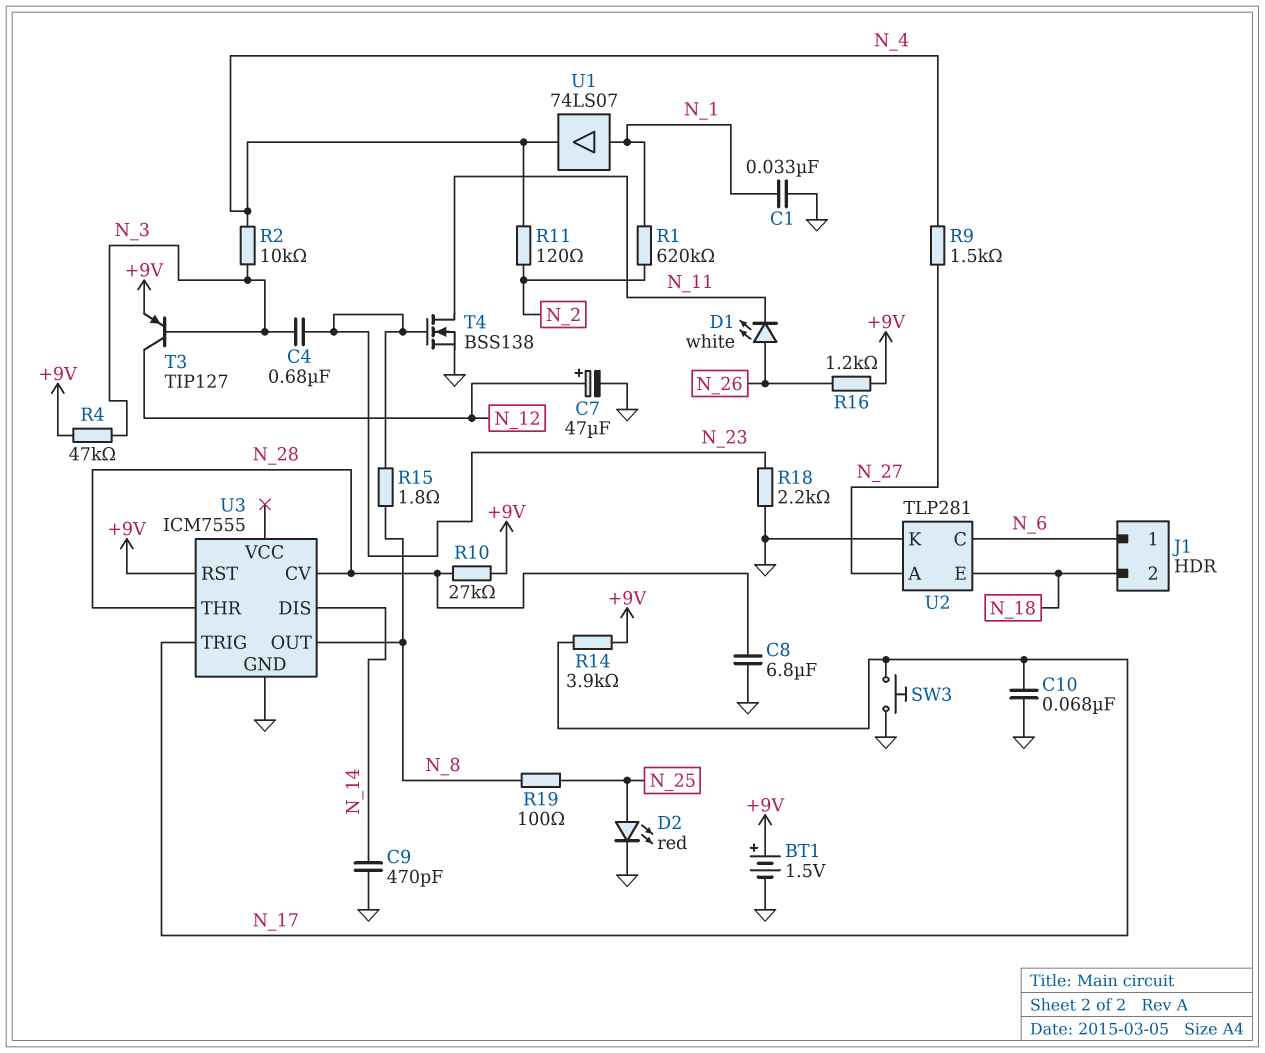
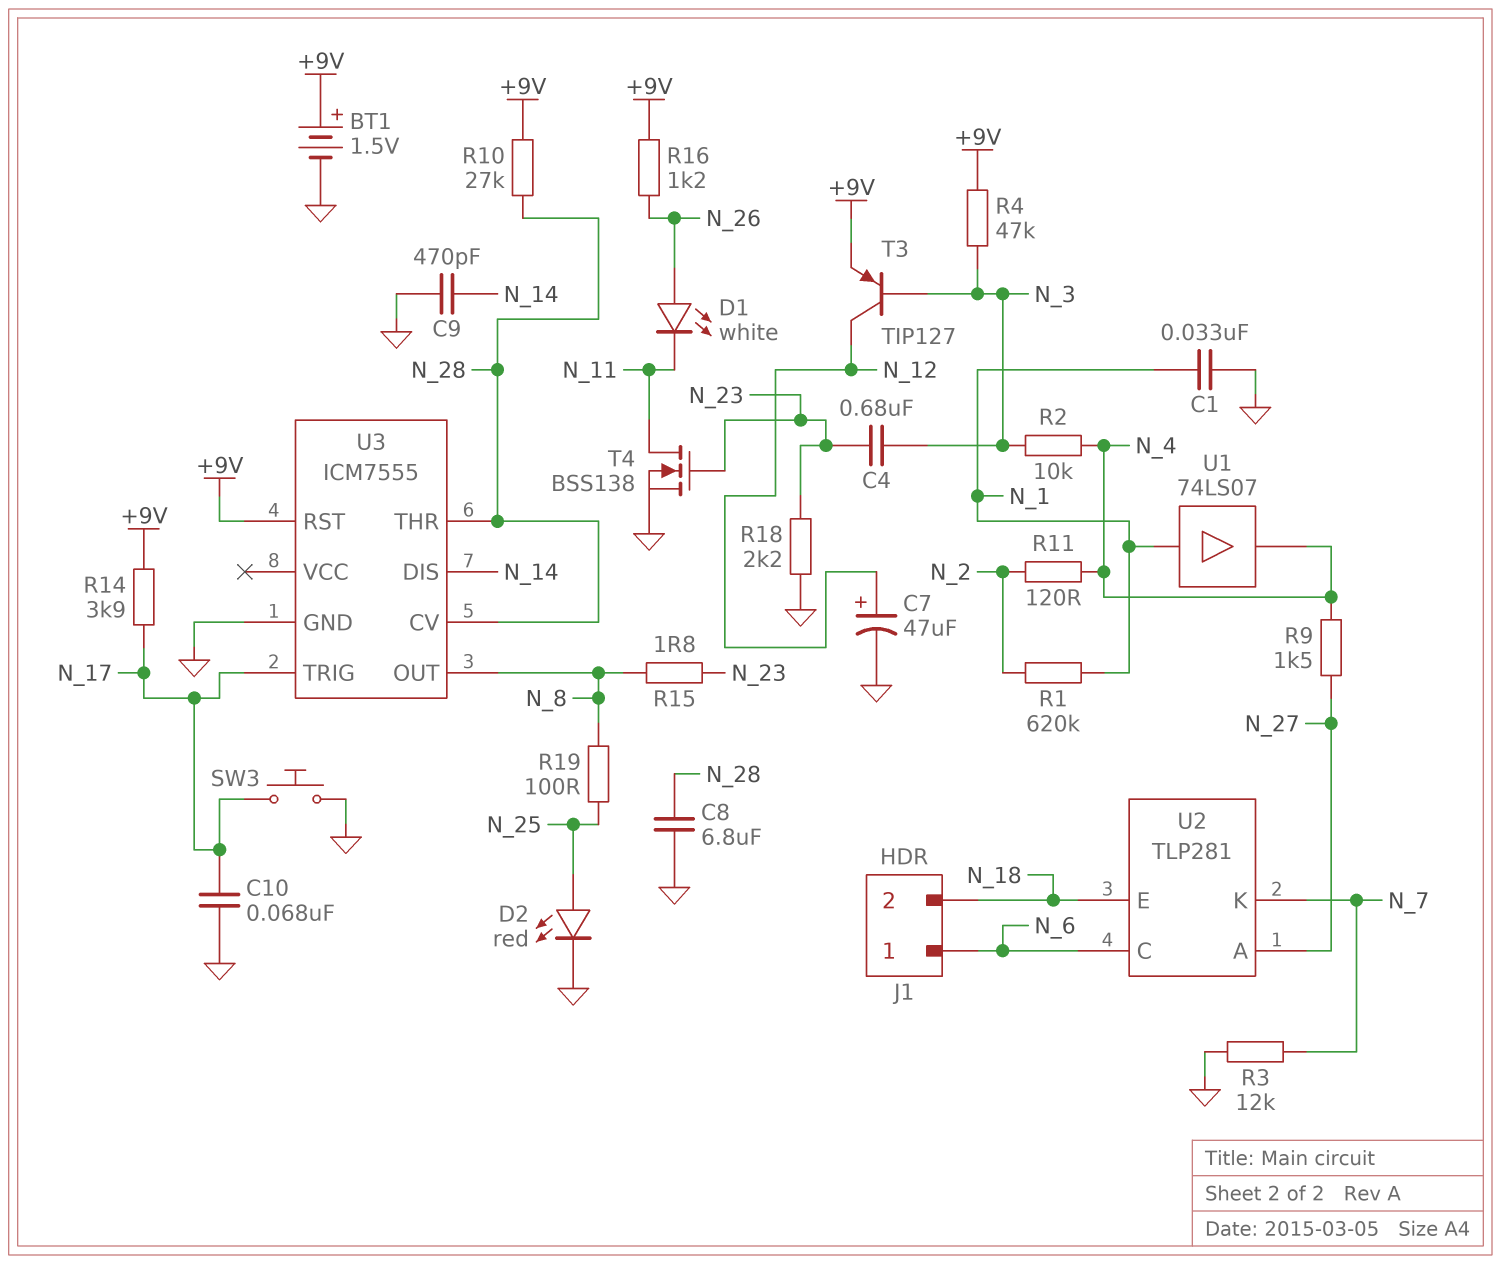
R3: none -> 12k (GND, N_7)
U2 pin K: GND -> N_7

